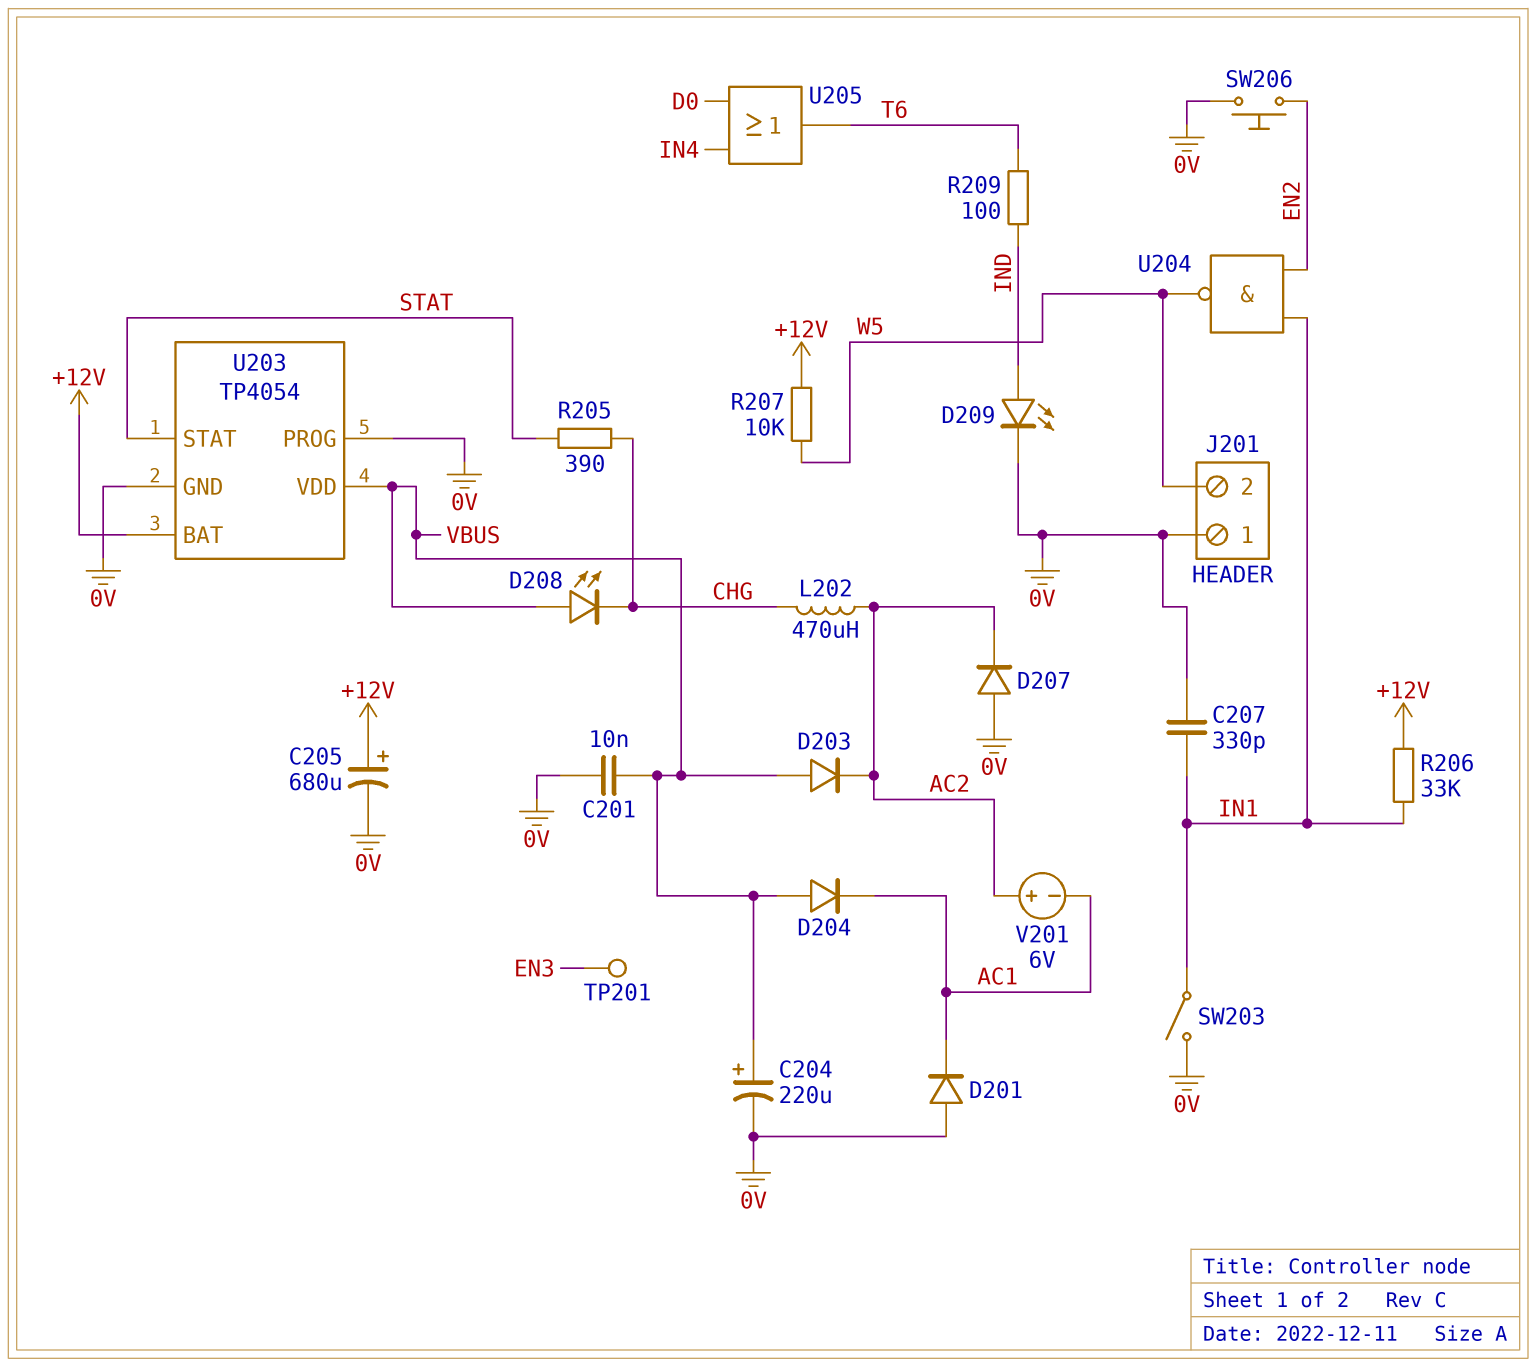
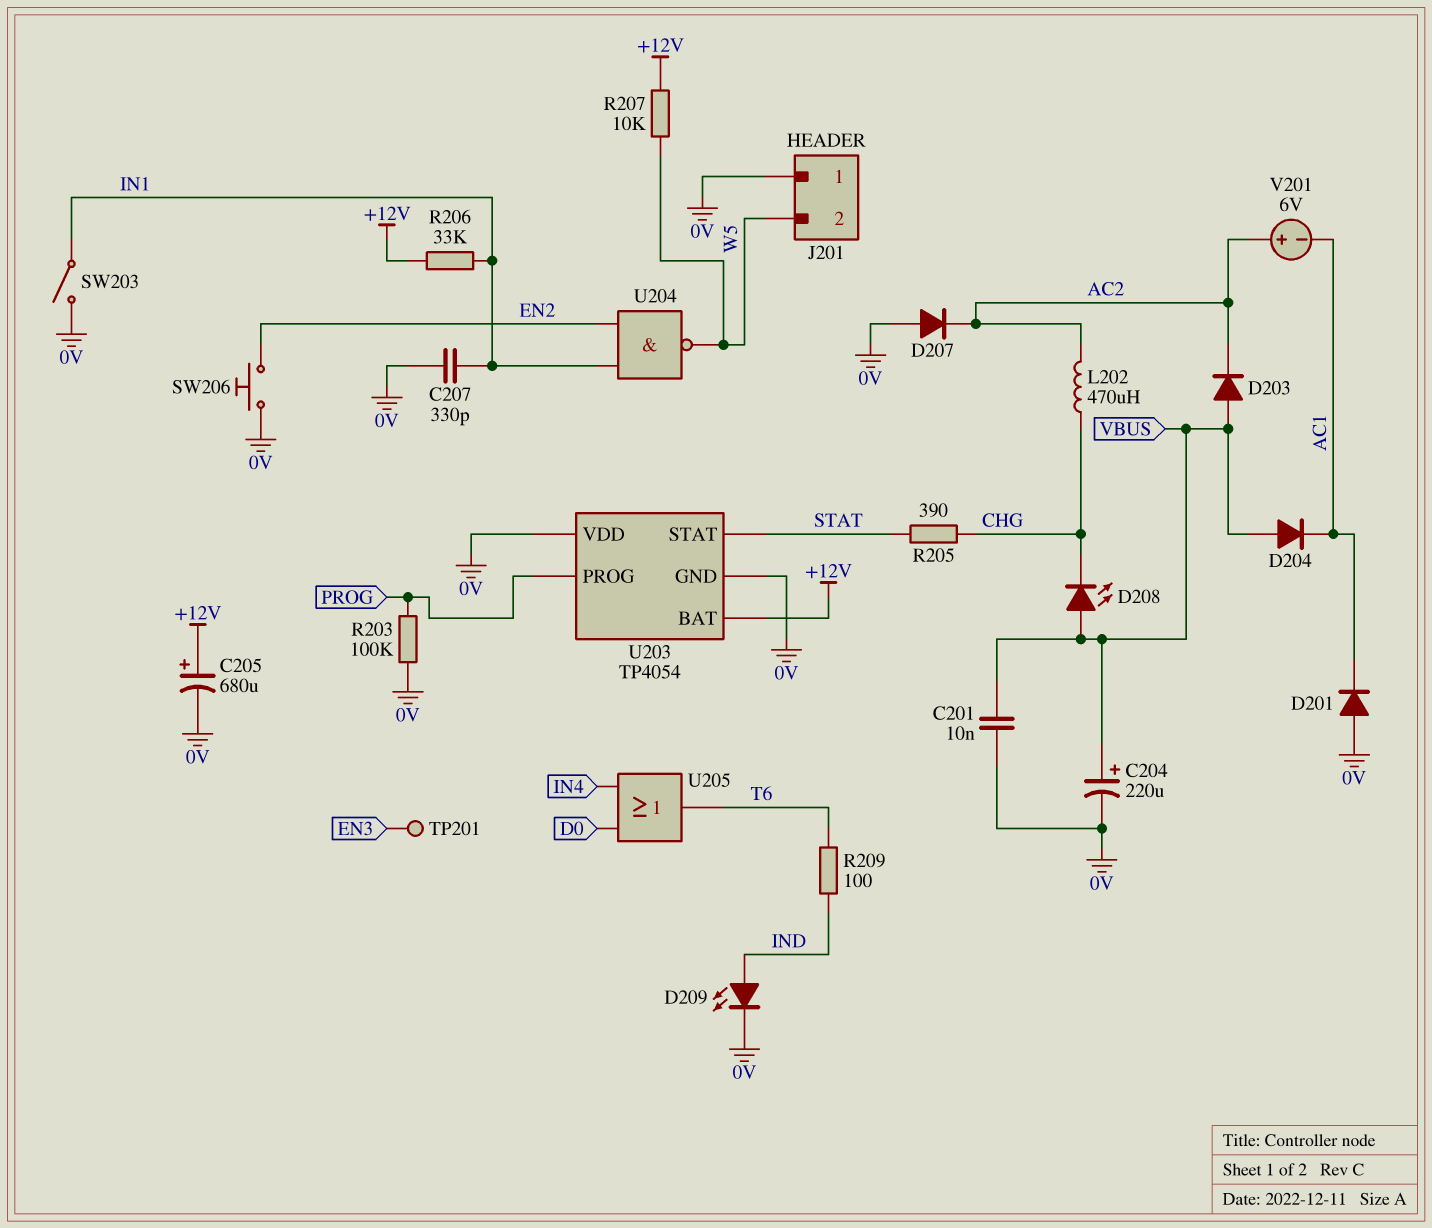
R203: none -> 100k (0V, PROG)
U203 pin PROG: 0V -> PROG
U203 pin VDD: VBUS -> 0V

